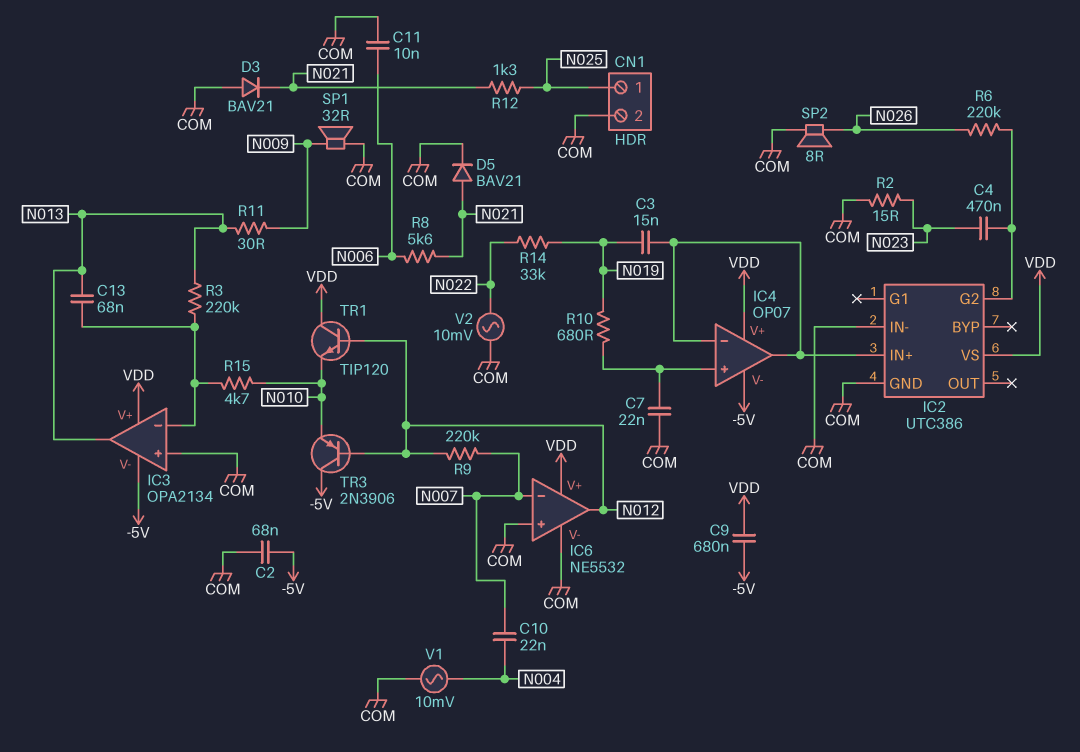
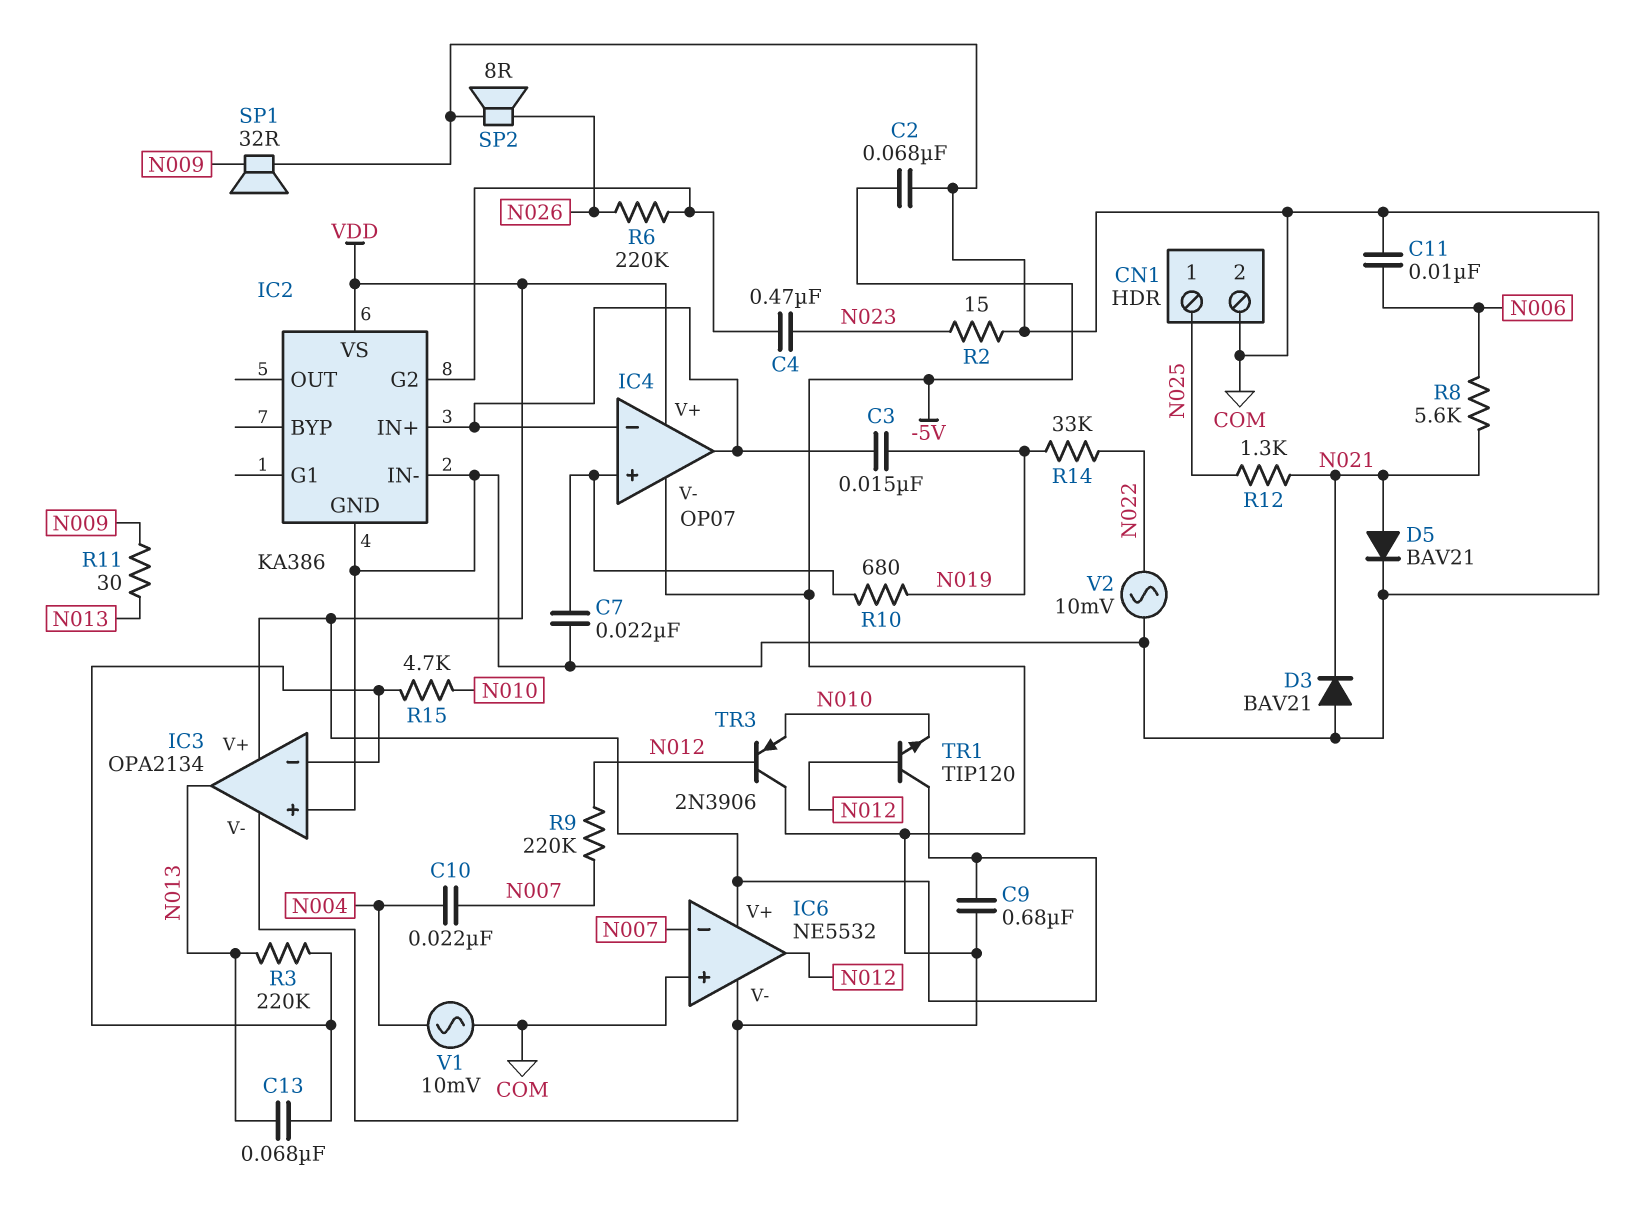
IC2: UTC386 -> KA386
IC6 pin V-: COM -> -5V

